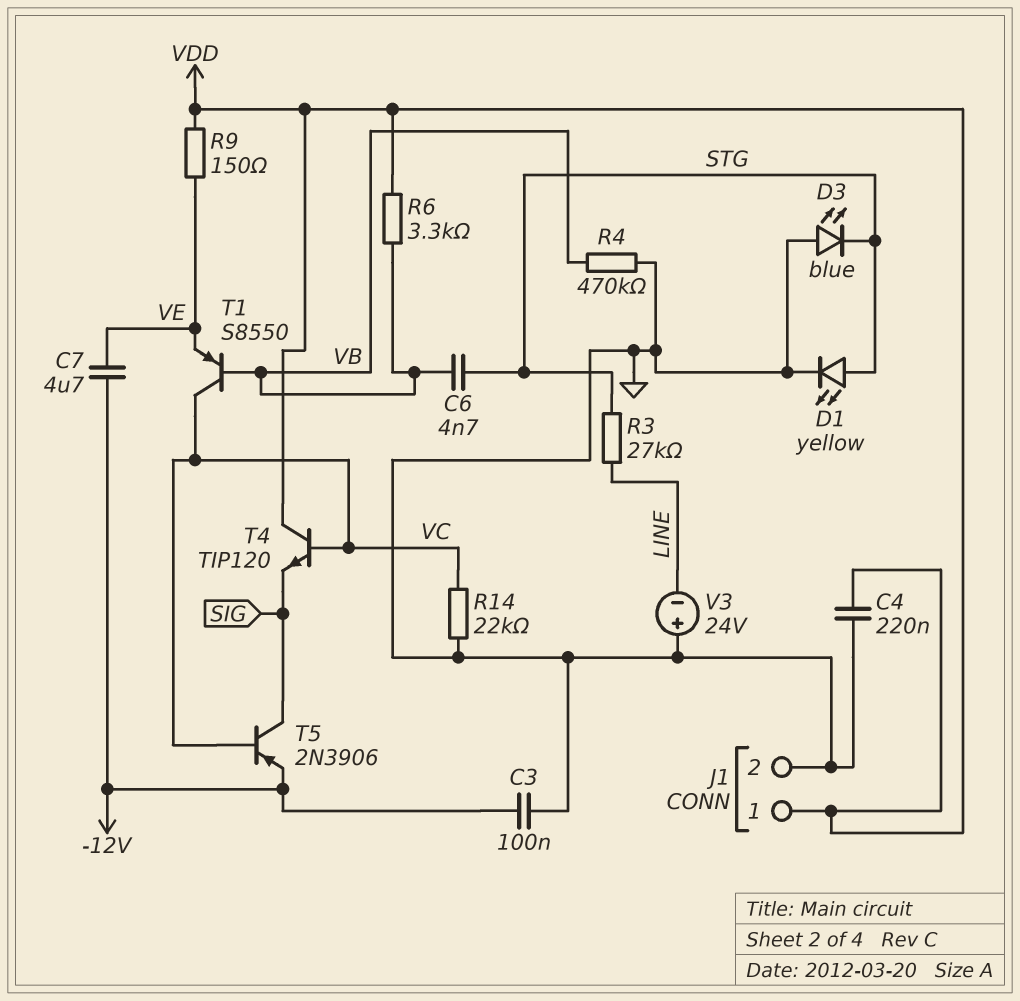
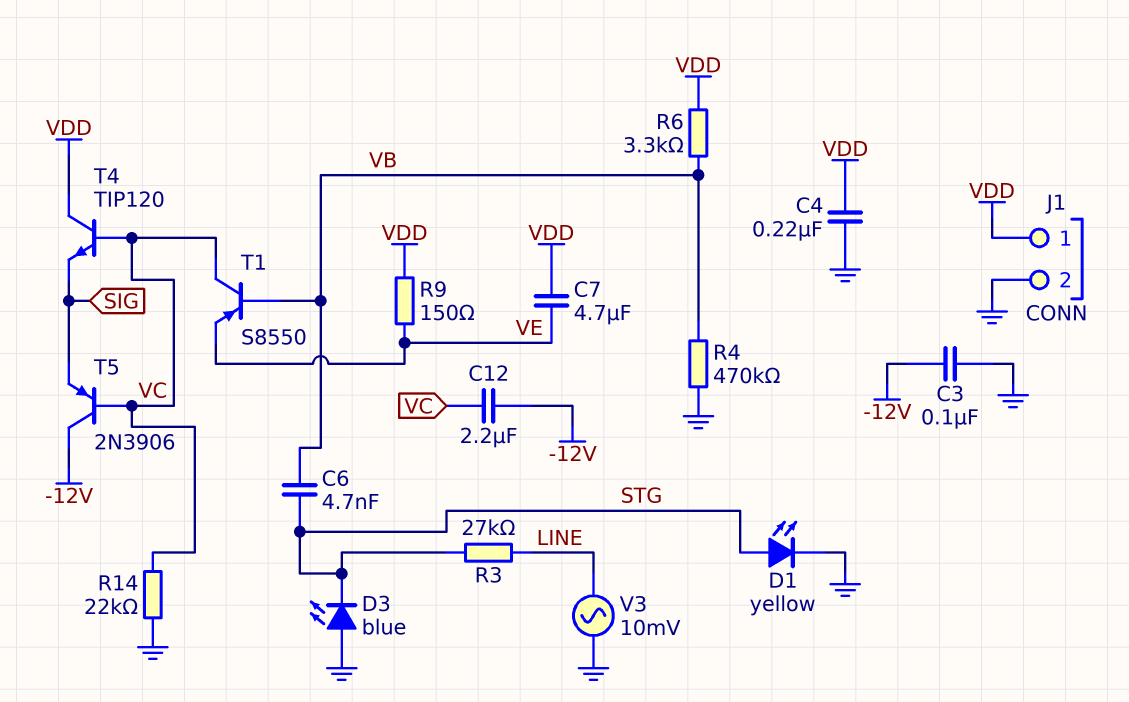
C7: 4.7uF (-12V, VE) -> 4.7uF (VDD, VE)
C12: none -> 2.2uF (-12V, VC)
T5: PNP 2N3906 (B VC, C SIG, E -12V) -> PNP 2N3906 (B VC, C -12V, E SIG)
V3: 24V (plus GND, minus LINE) -> AC 10mV (GND, LINE)

